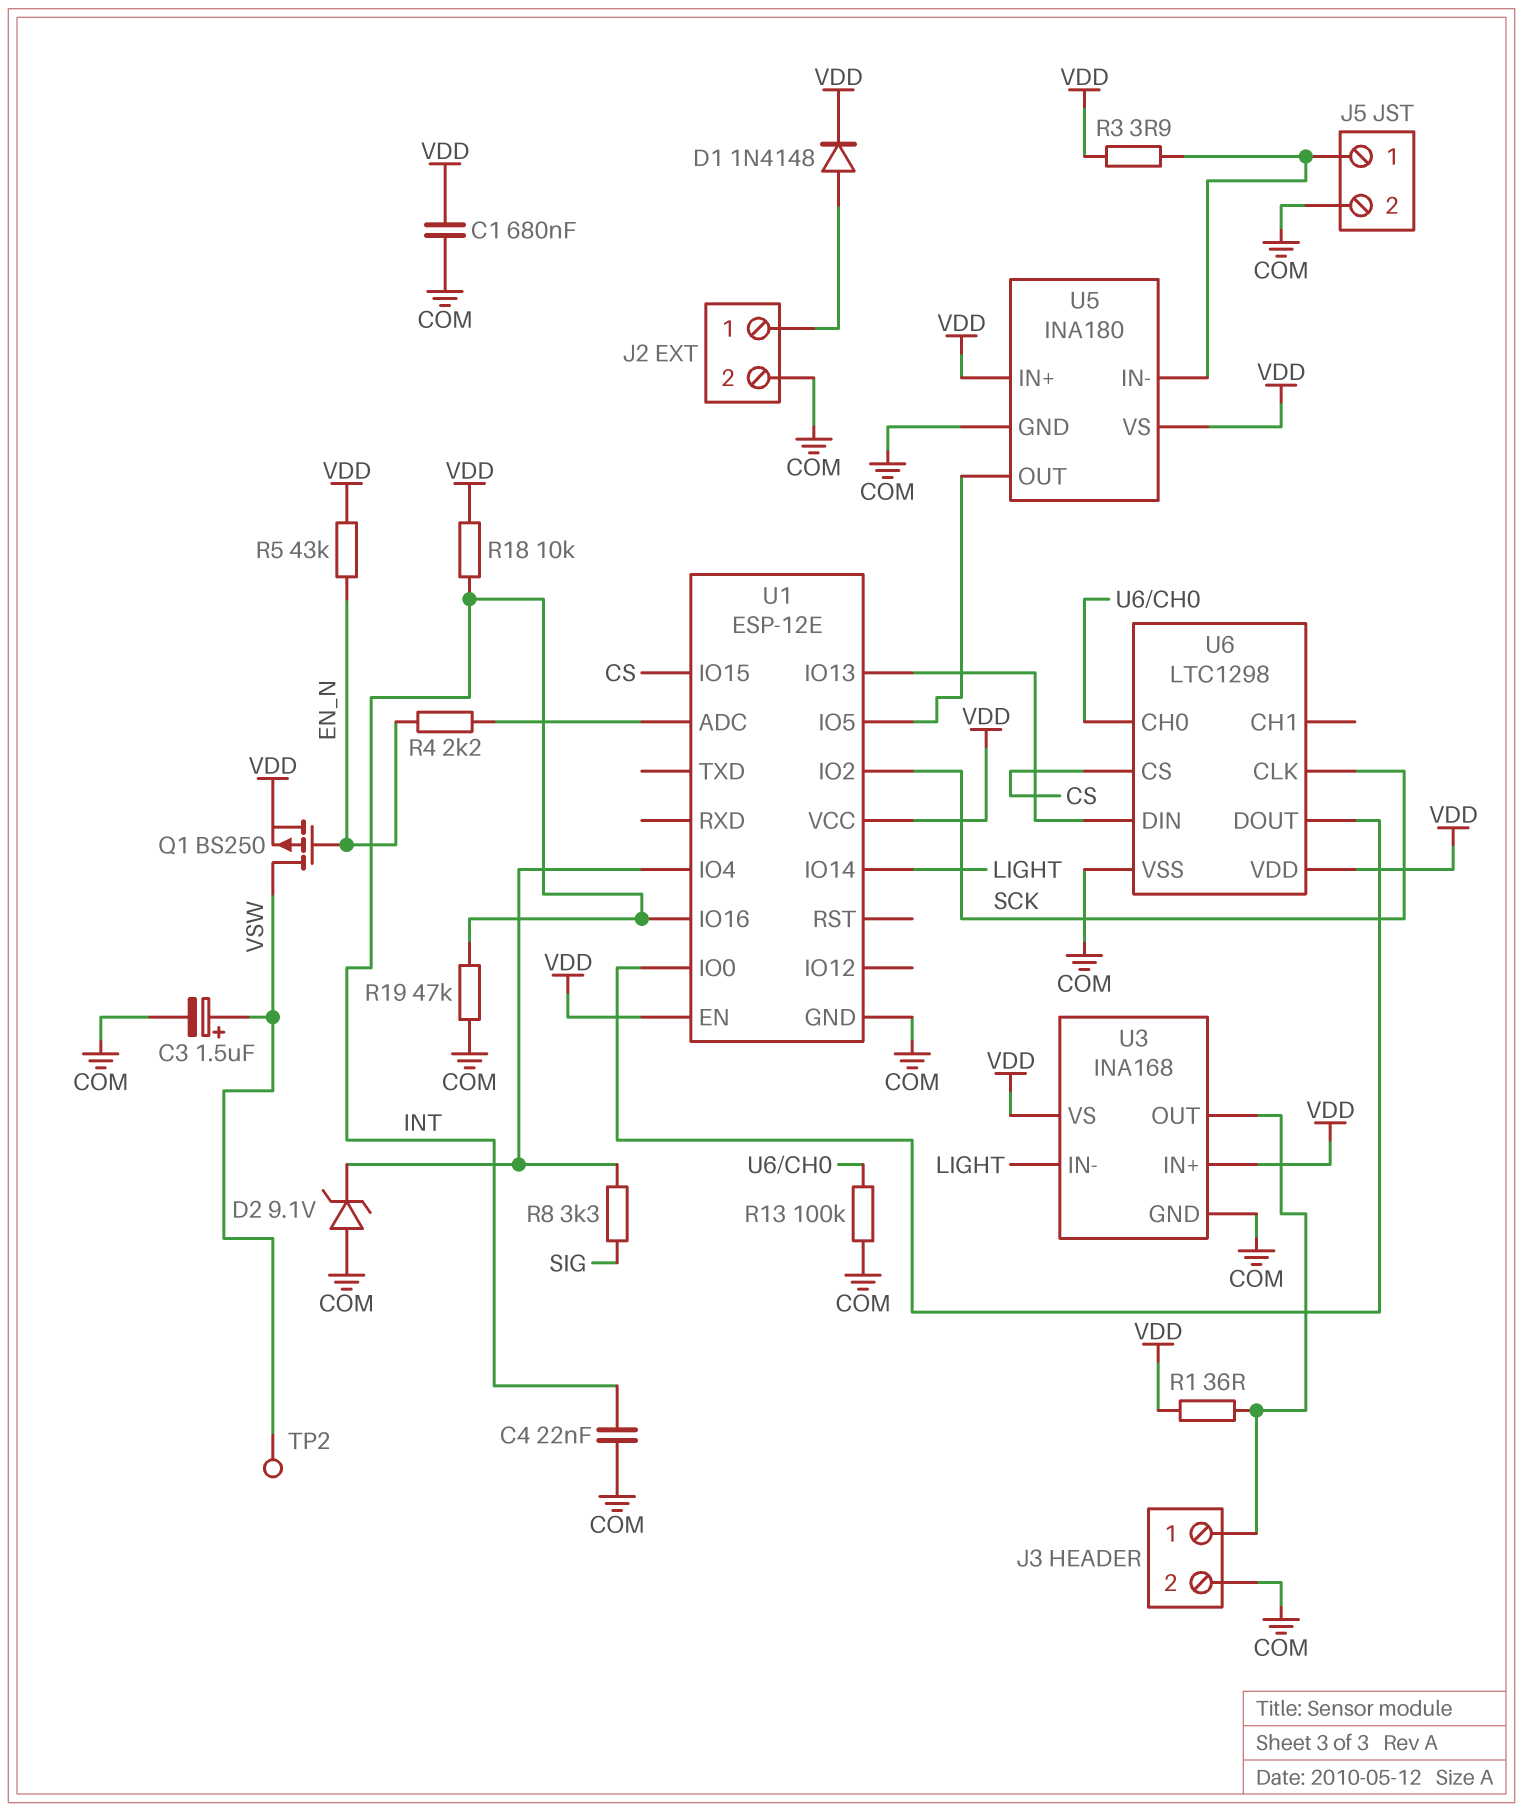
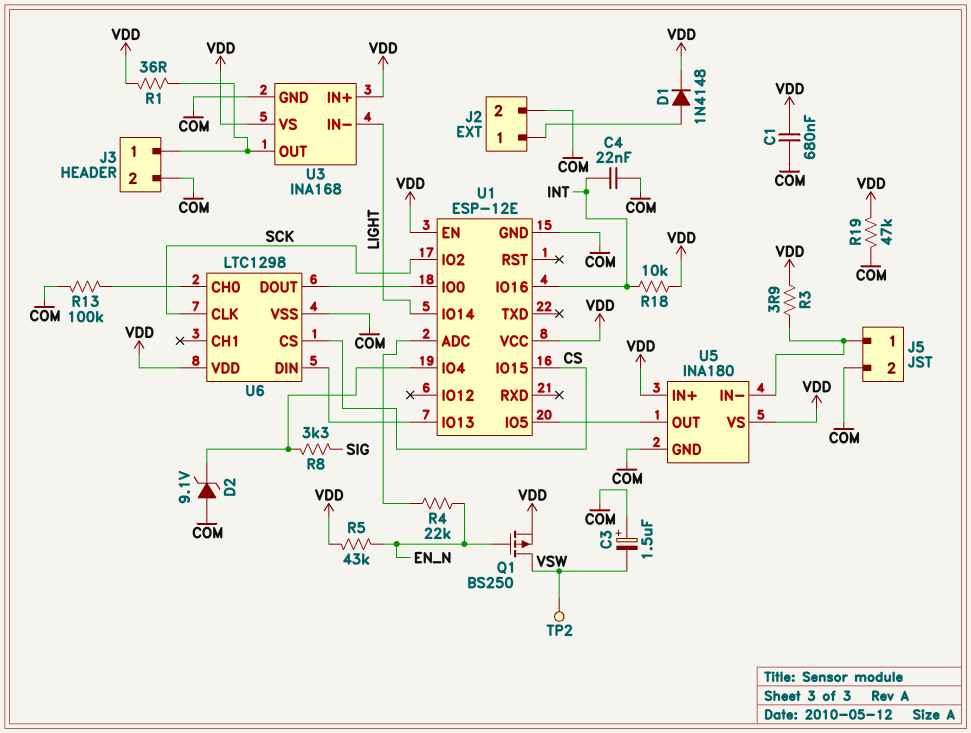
C3: 1.5uF (plus VSW, minus COM) -> 1.5uF (plus COM, minus VSW)
R4: 2.2k (EN_N, U1/ADC) -> 22k (EN_N, U1/ADC)
R19: 47k (COM, INT) -> 47k (COM, VDD)

